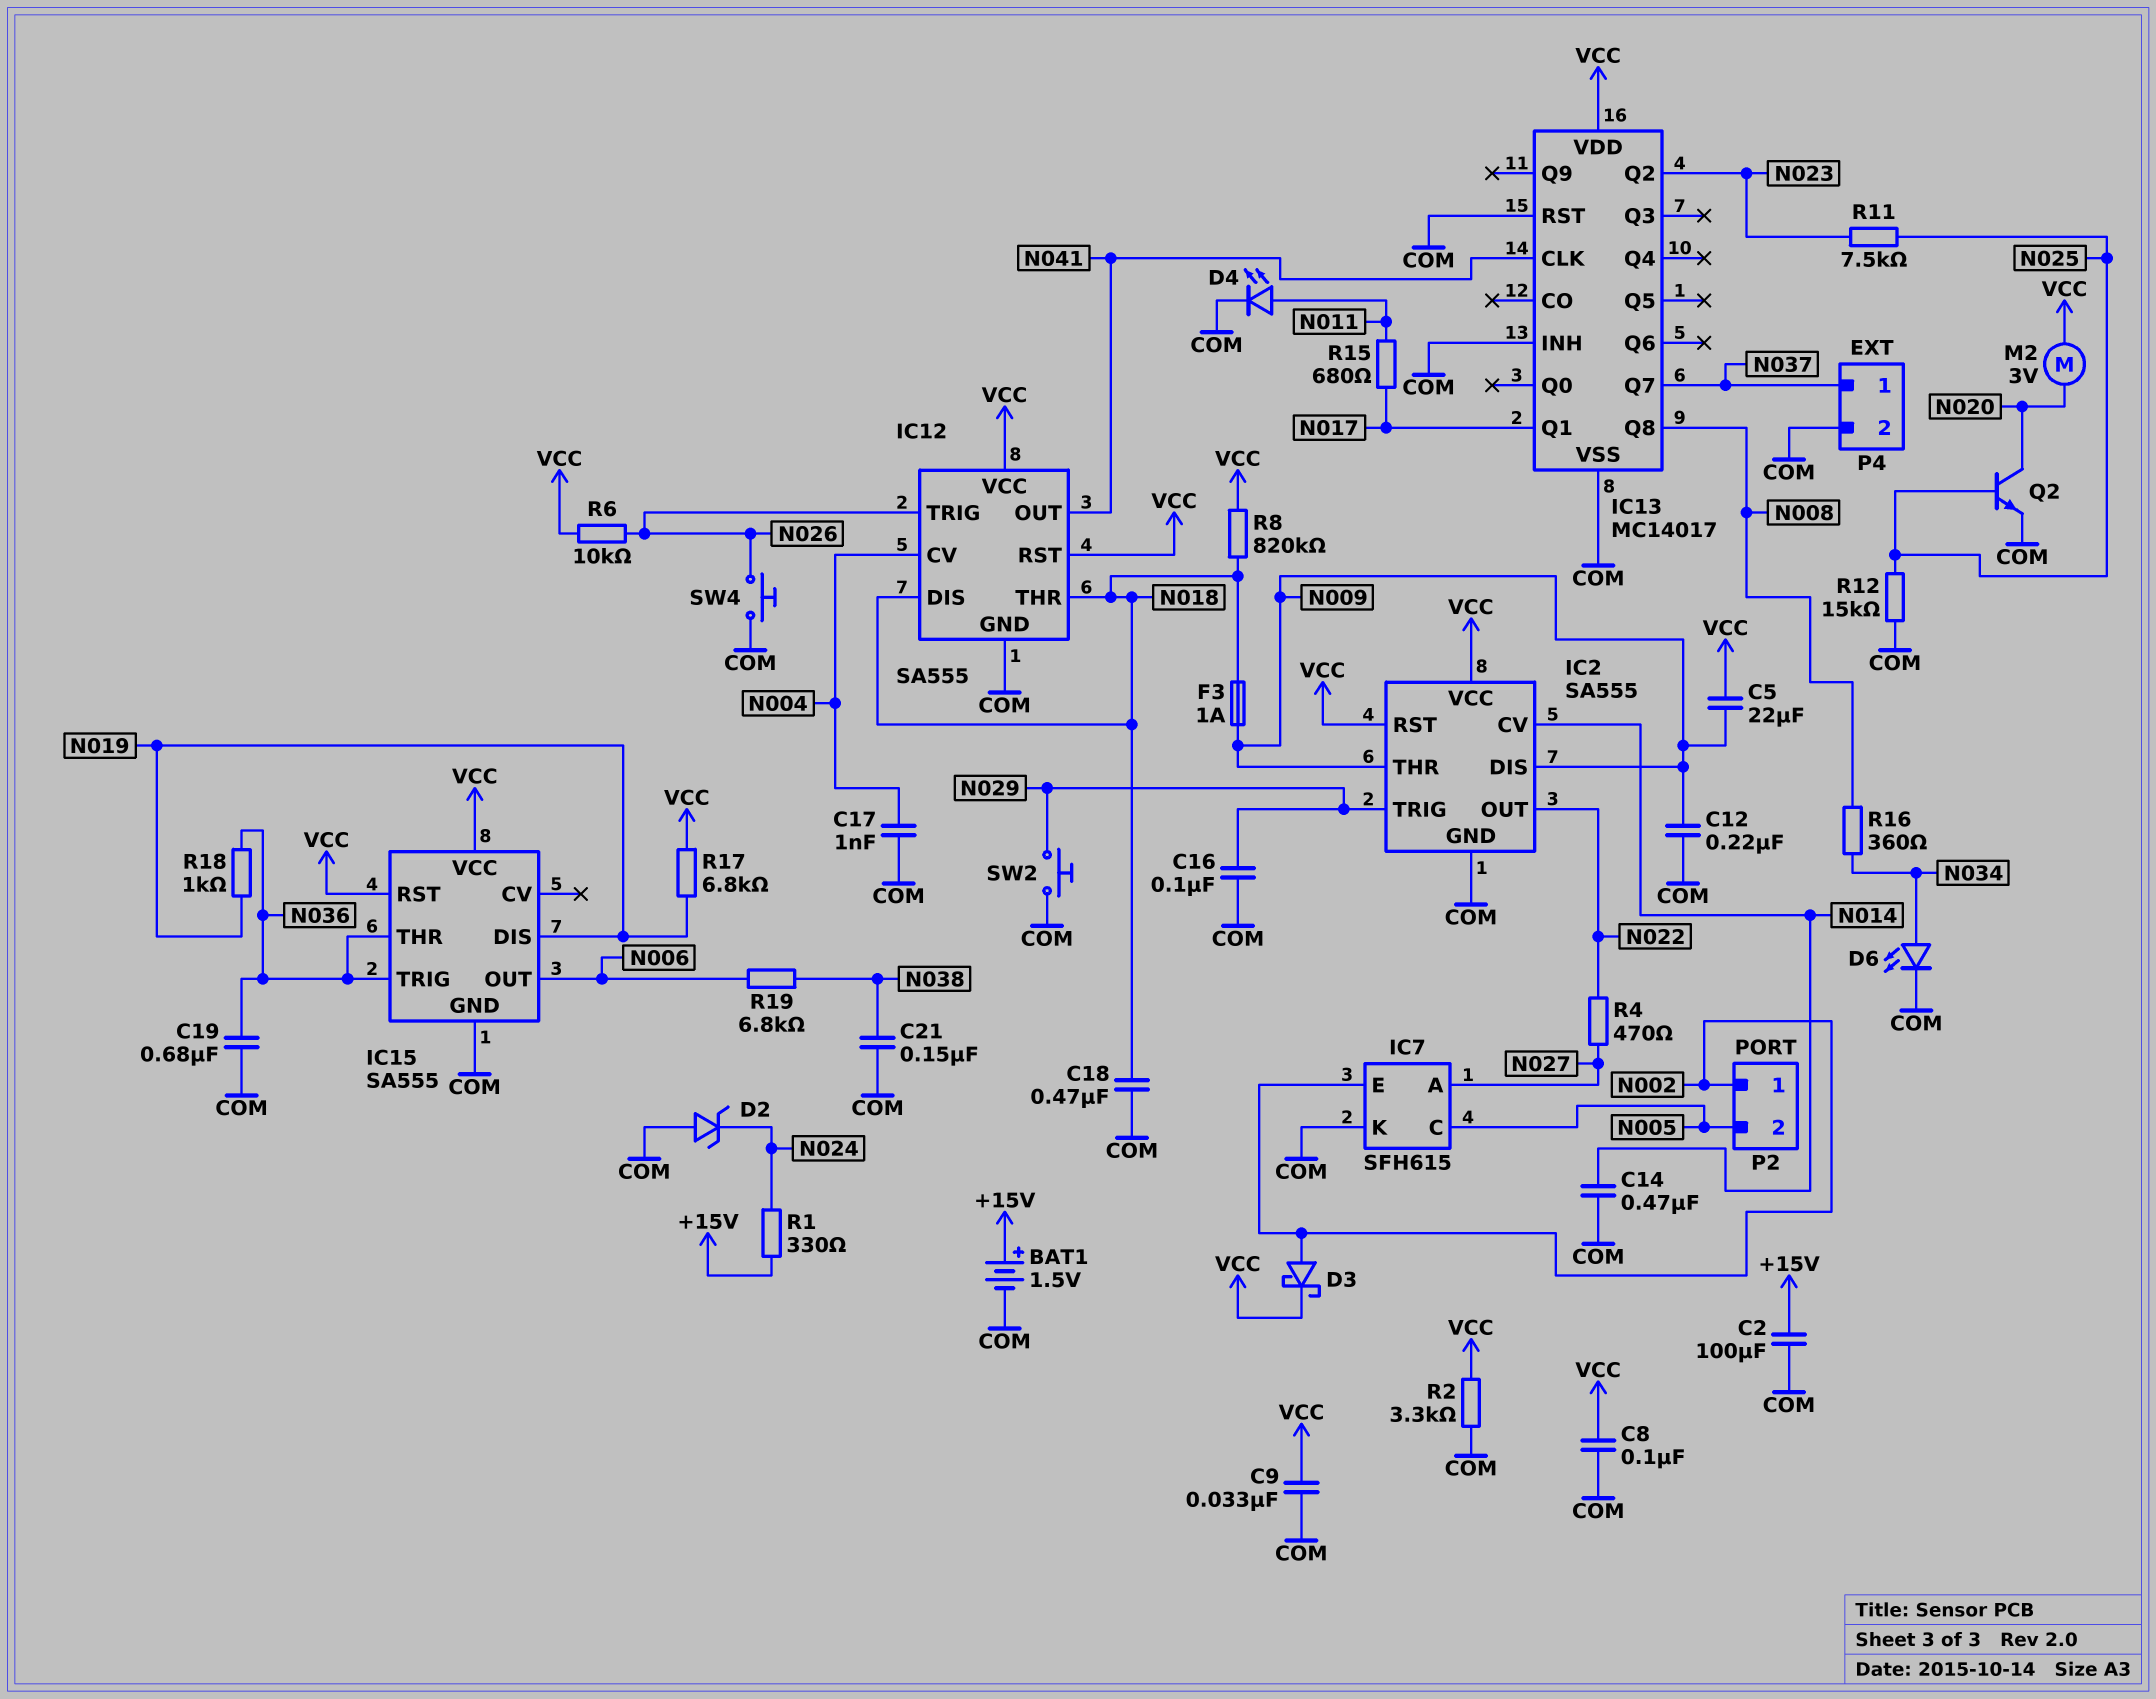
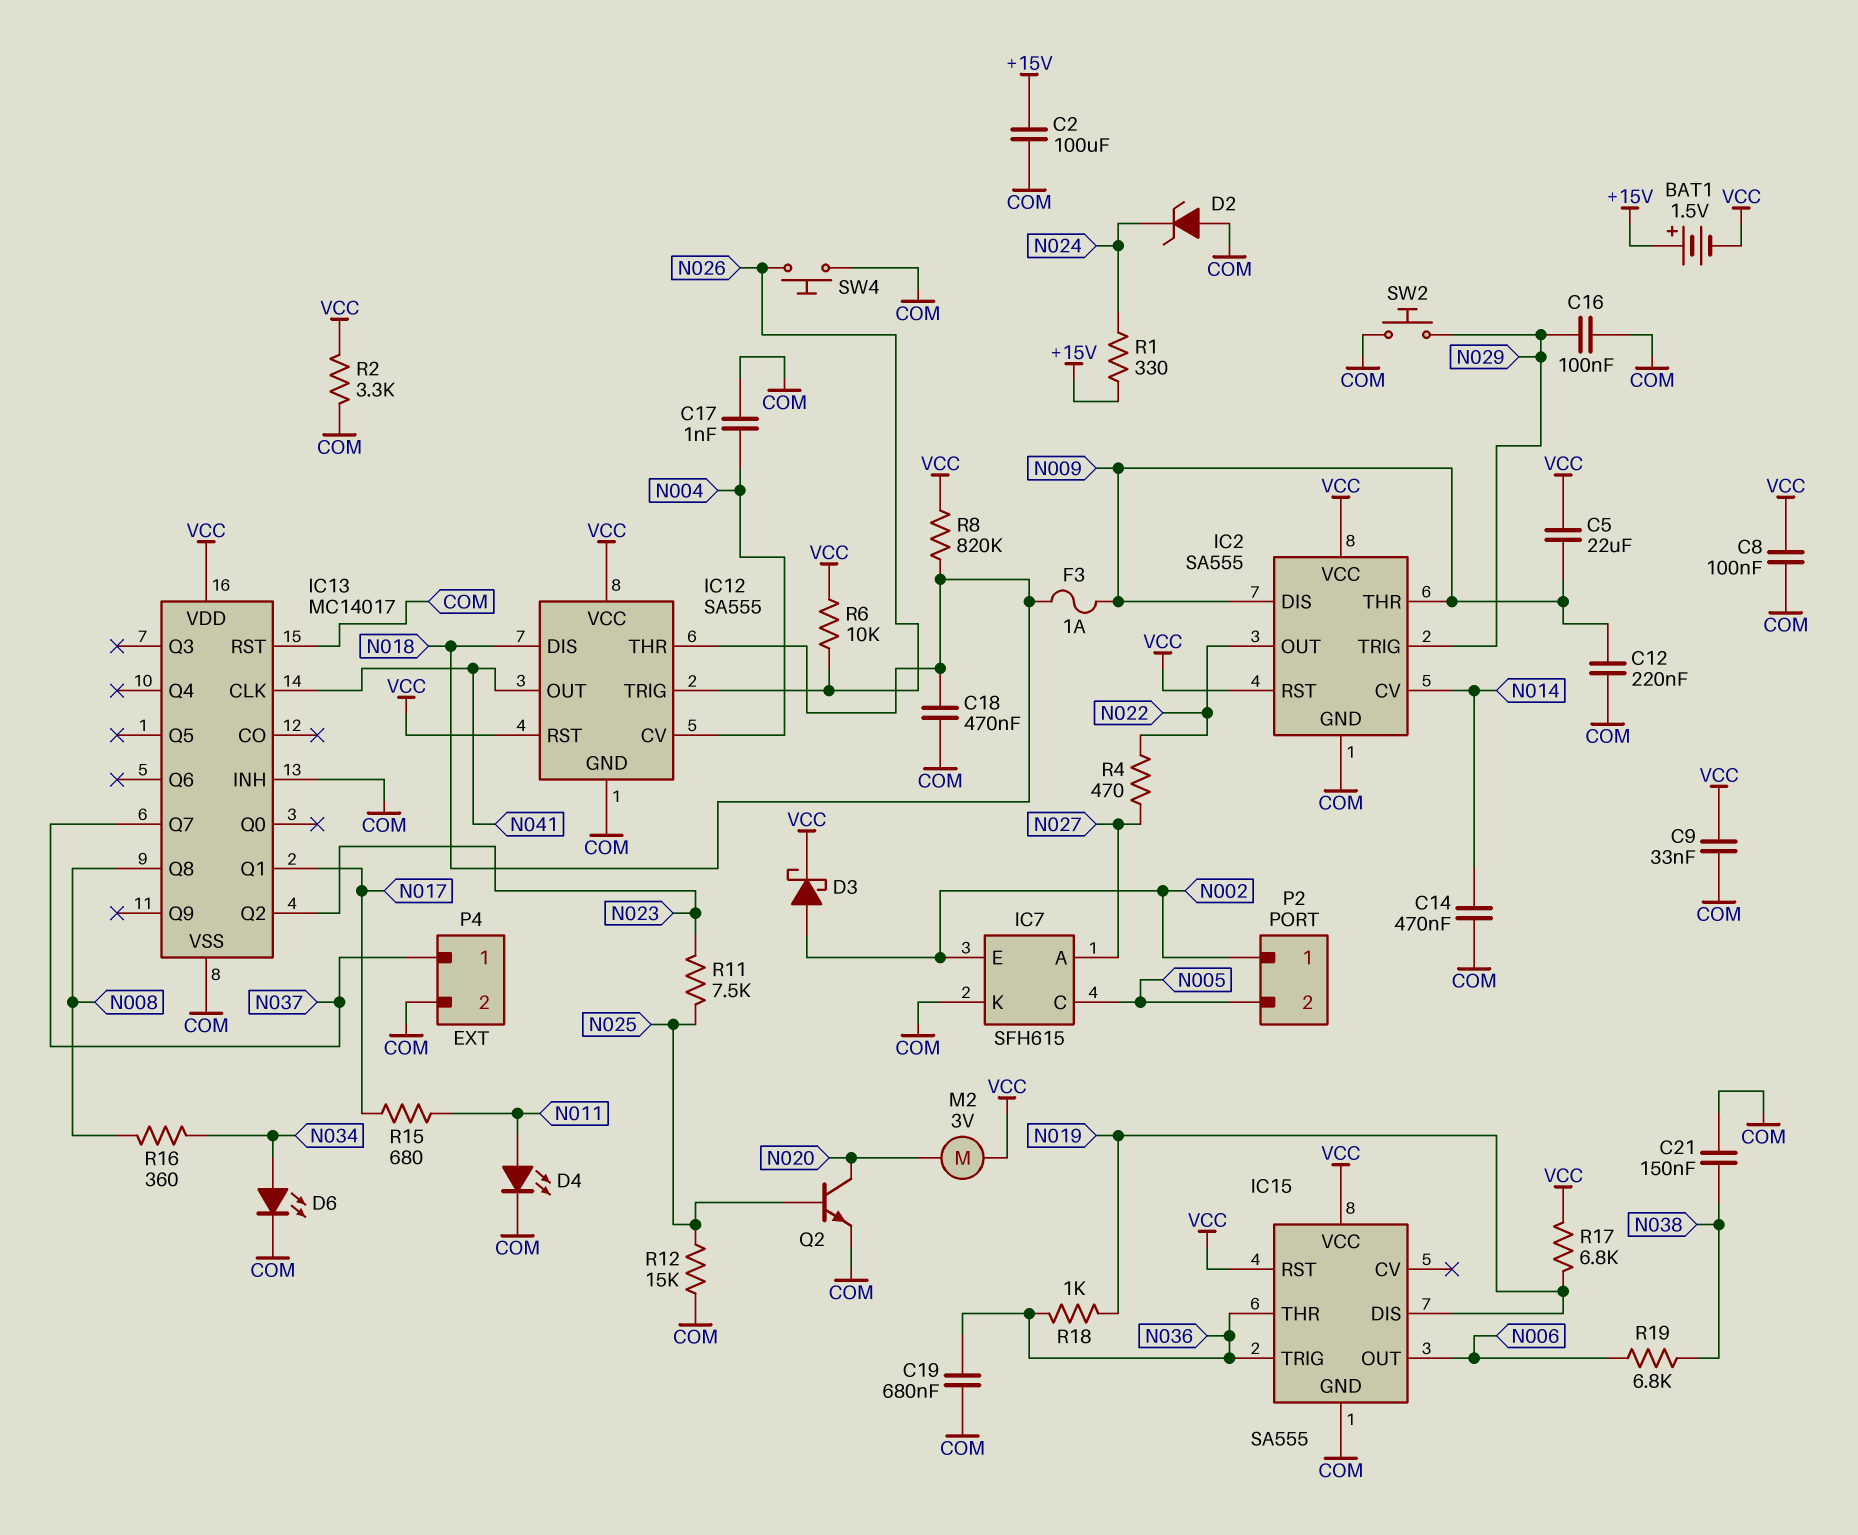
BAT1: 1.5V (plus +15V, minus COM) -> 1.5V (plus +15V, minus VCC)

